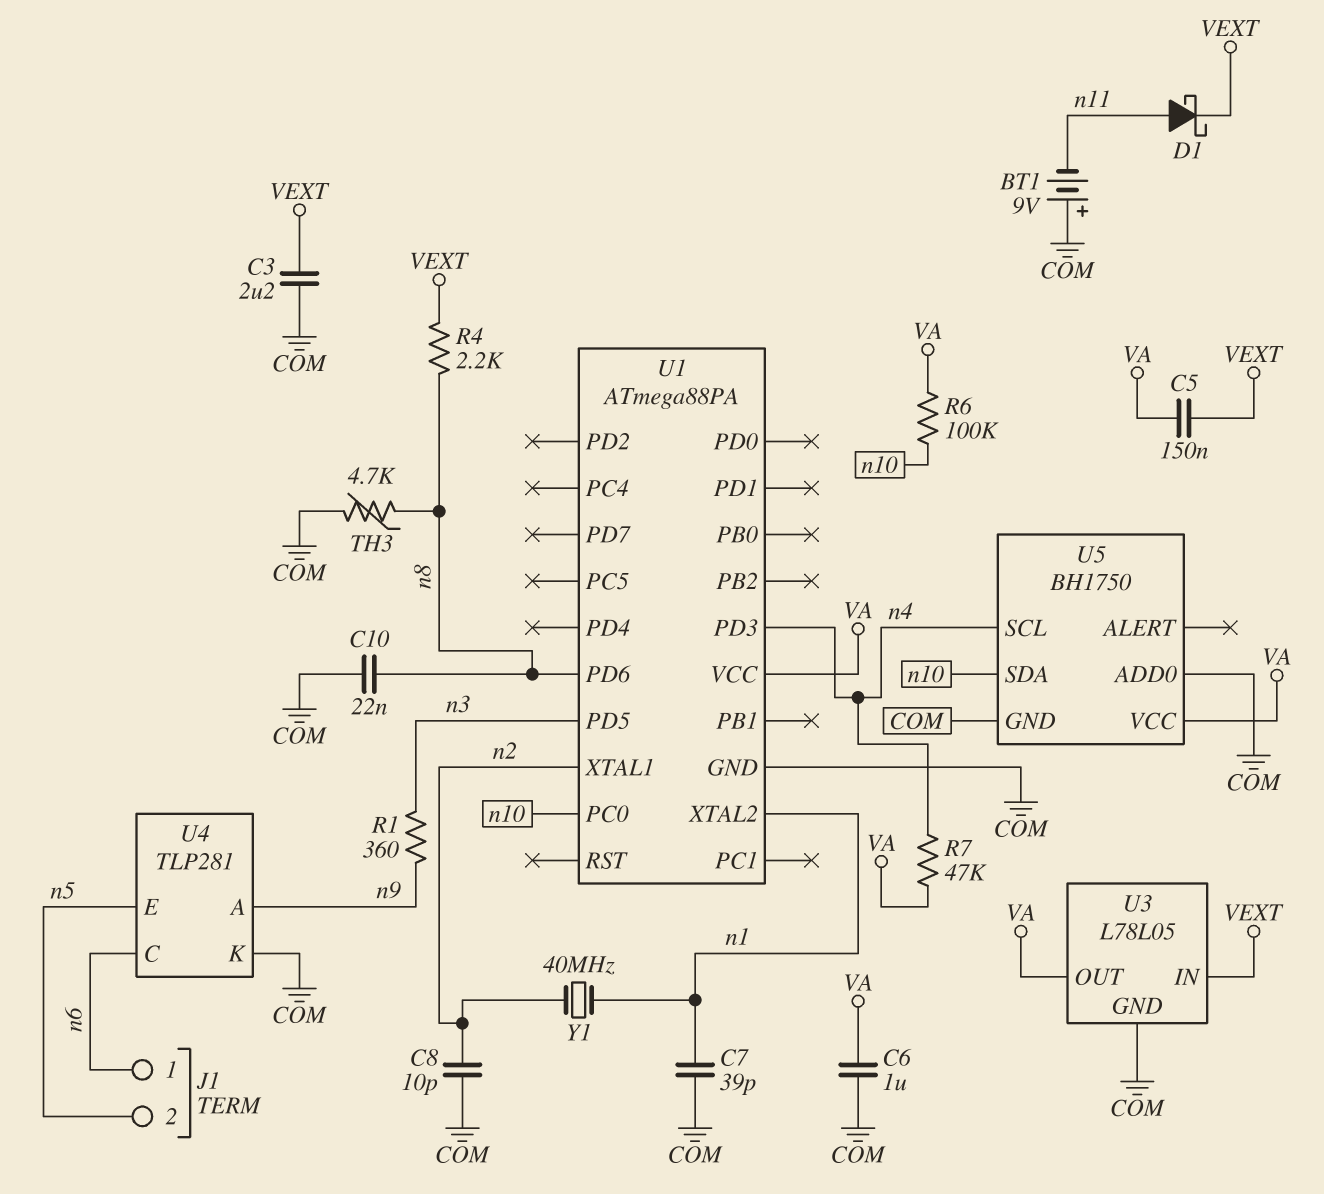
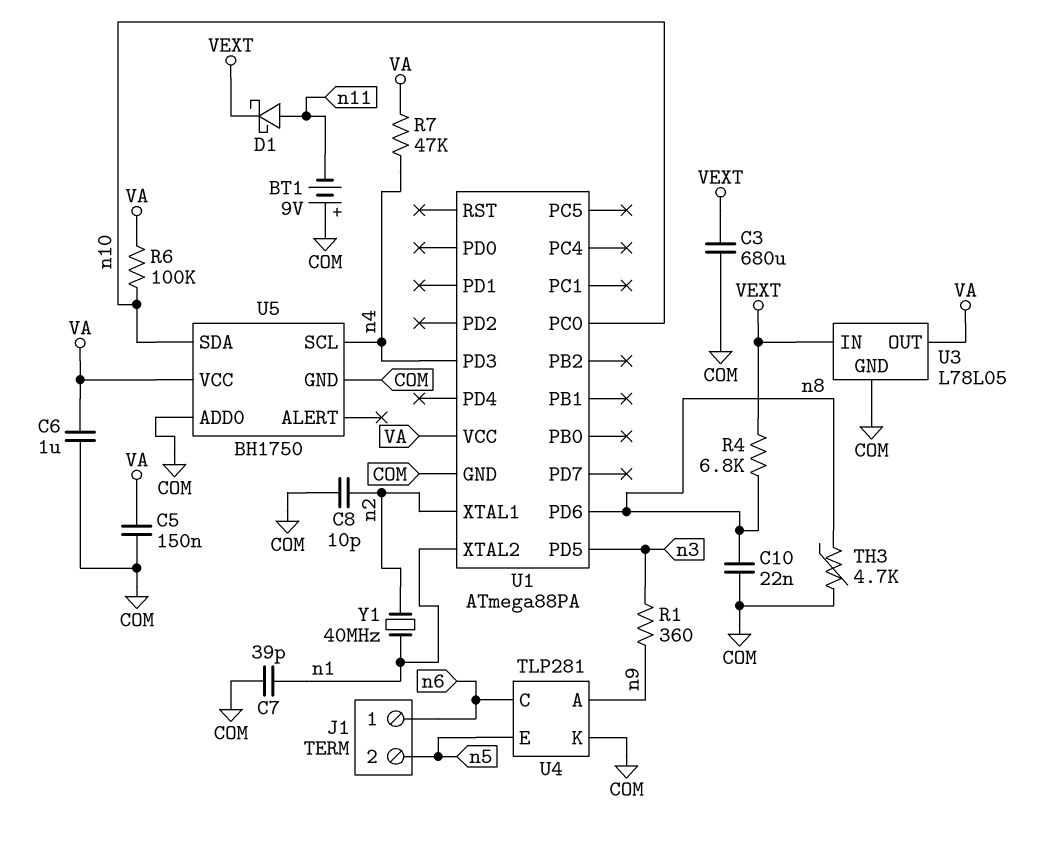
C3: 2.2uF (COM, VEXT) -> 680uF (COM, VEXT)
C5: 150nF (VA, VEXT) -> 150nF (COM, VA)
R4: 2.2k (VEXT, n8) -> 6.8k (VEXT, n8)

